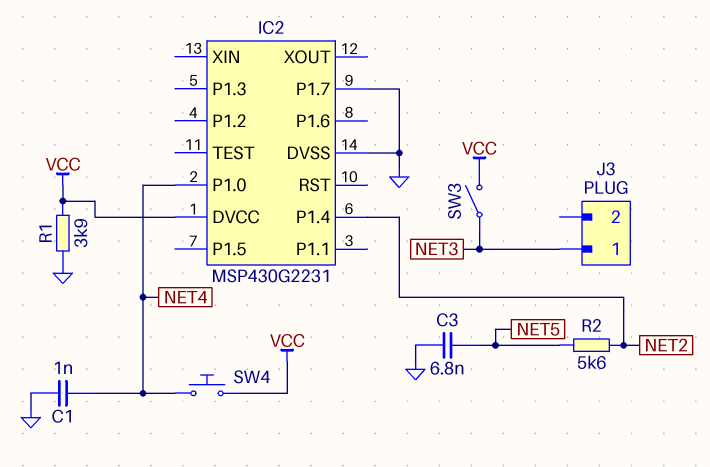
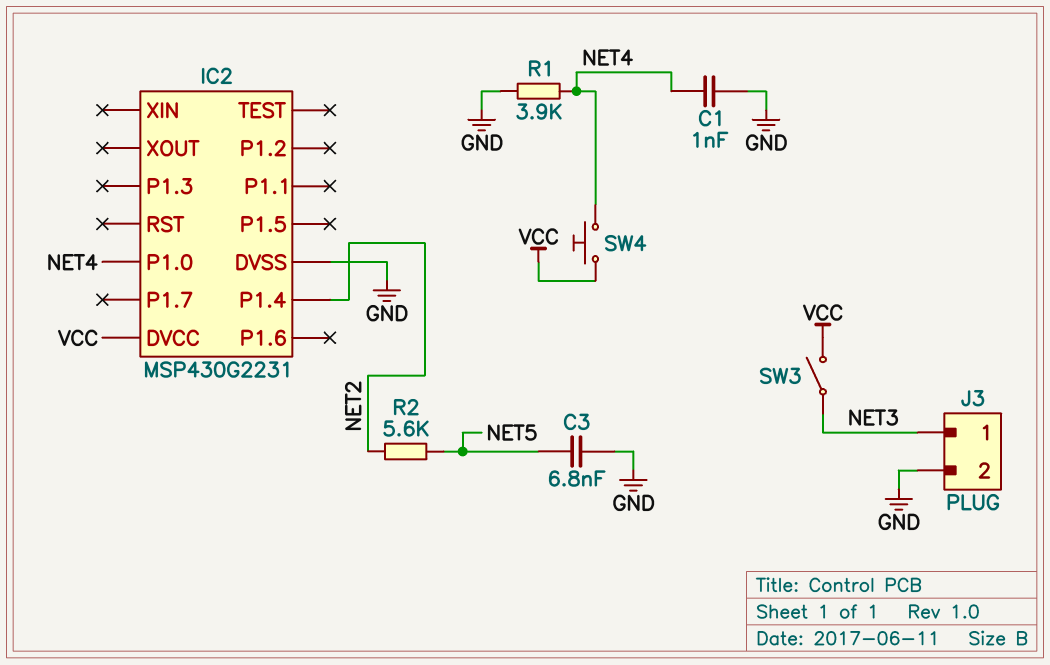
IC2 pin P1.7: GND -> none
J3 pin 2: none -> GND
R1: 3.9k (GND, VCC) -> 3.9k (GND, NET4)

